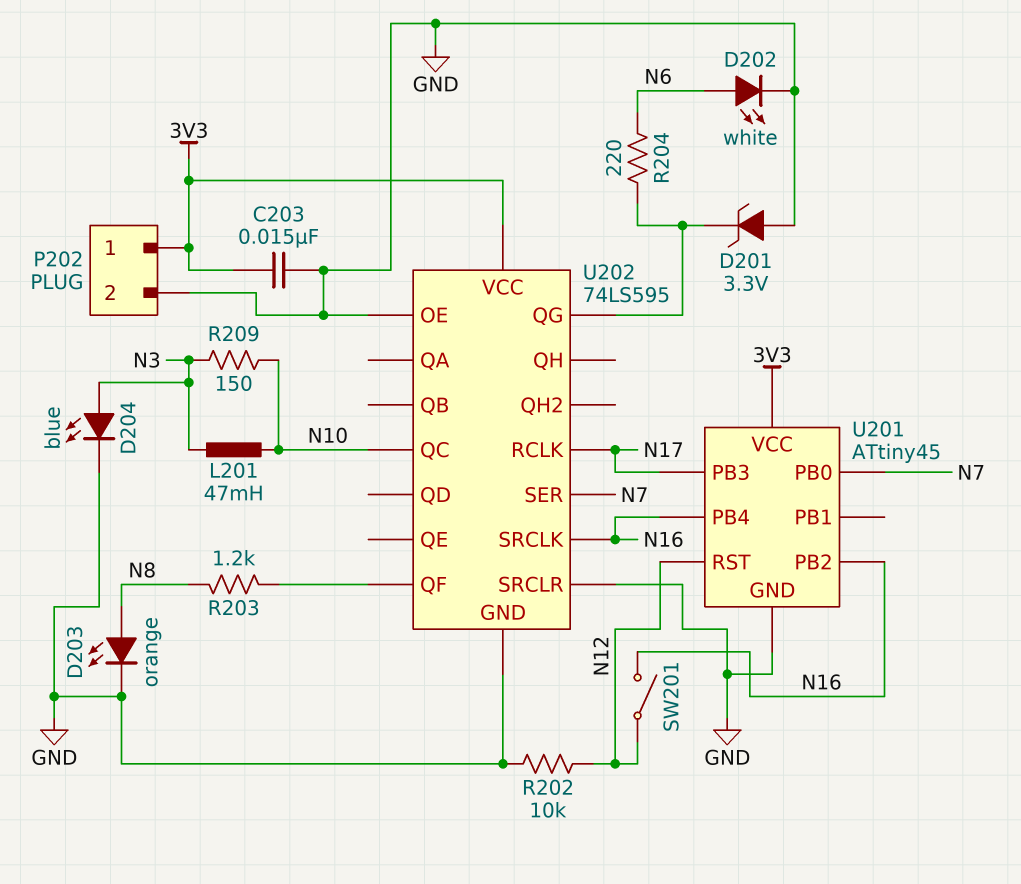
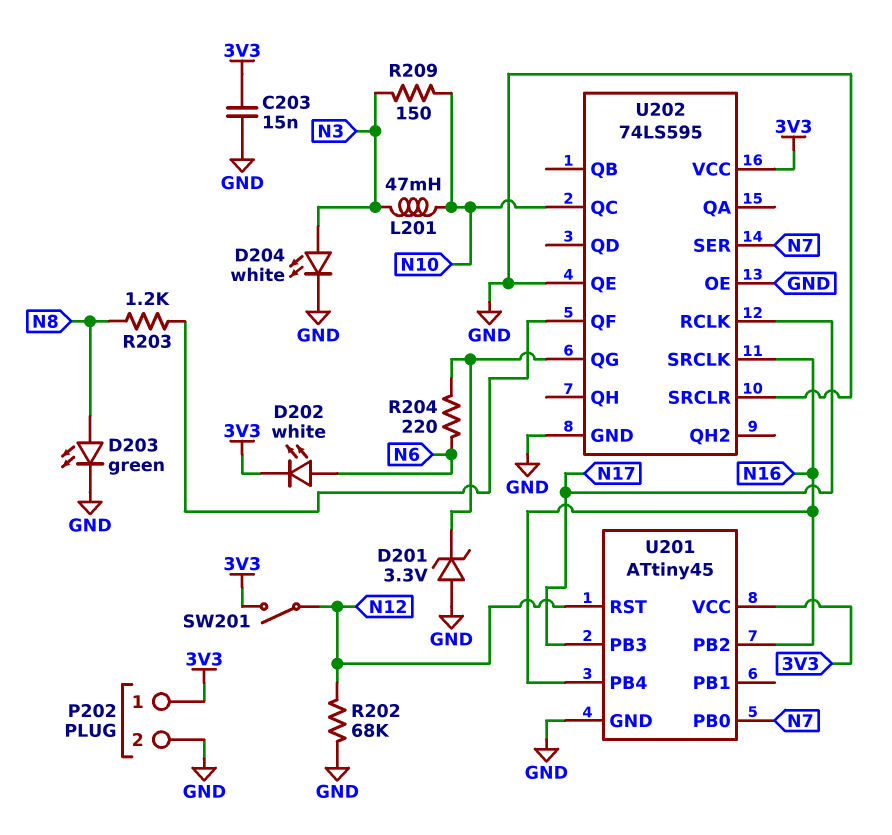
D202: LED white (A N6, K GND) -> LED white (A N6, K 3V3)
D203: LED orange (A N8, K GND) -> LED green (A N8, K GND)
D204: LED blue (A N3, K GND) -> LED white (A N3, K GND)
R202: 10k (GND, N12) -> 68k (GND, N12)
SW201: switch (N12, N16) -> switch (3V3, N12)
U202 pin QE: none -> GND

